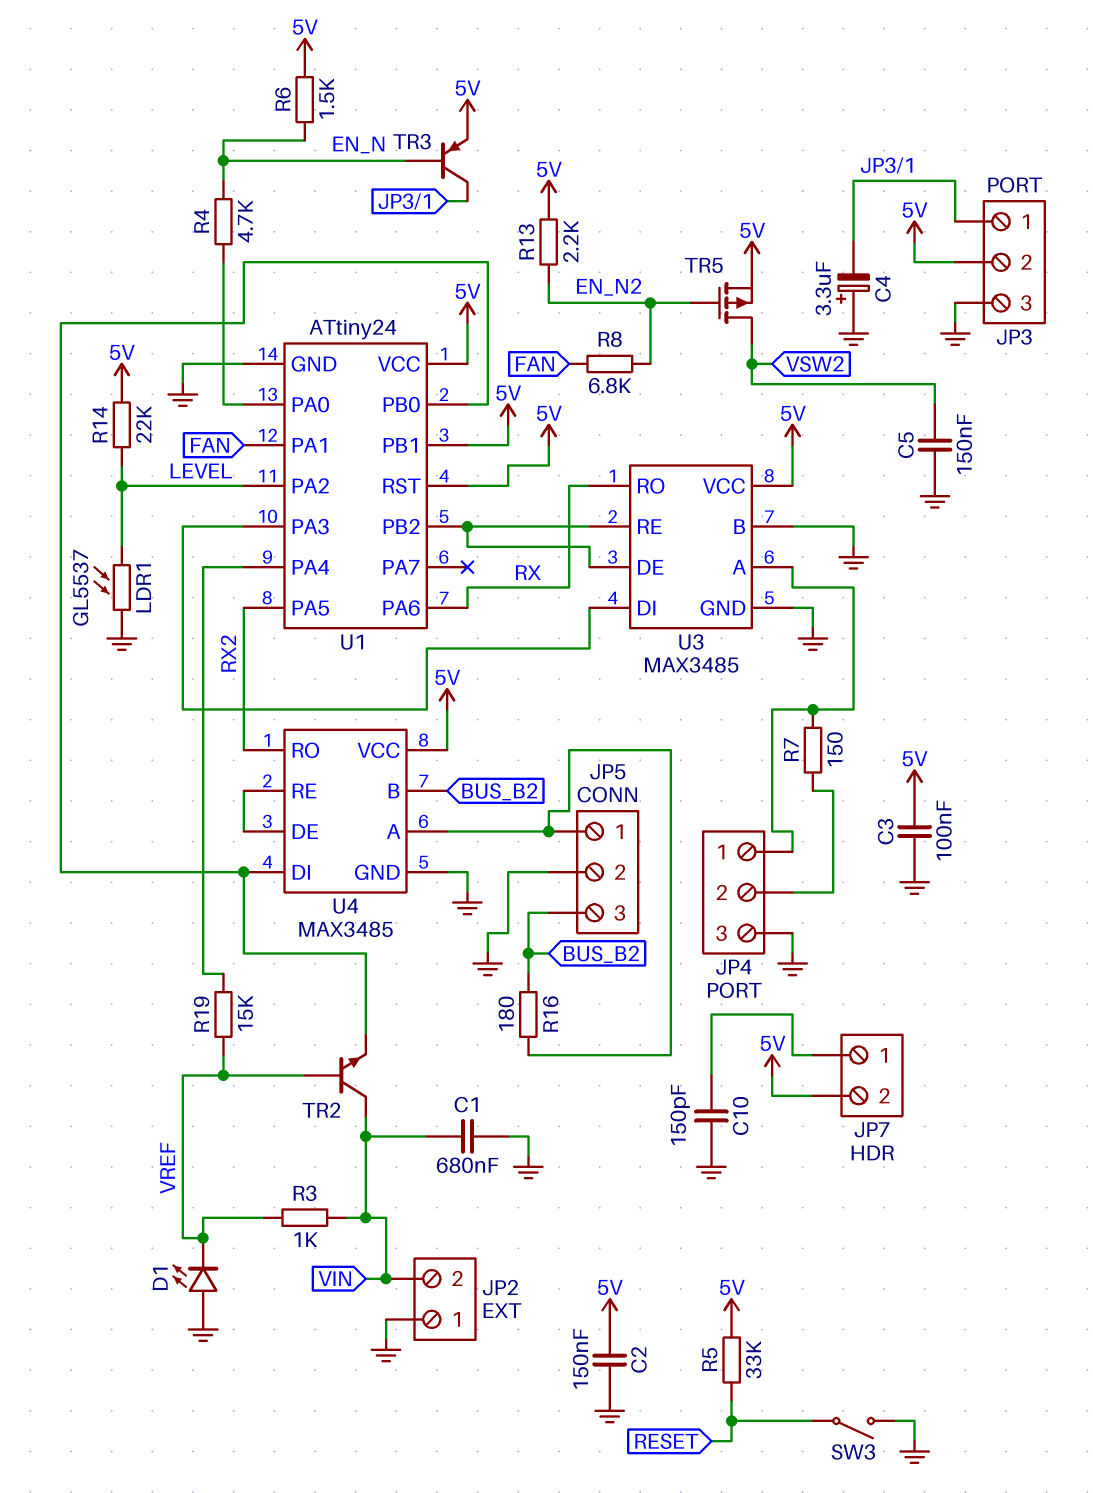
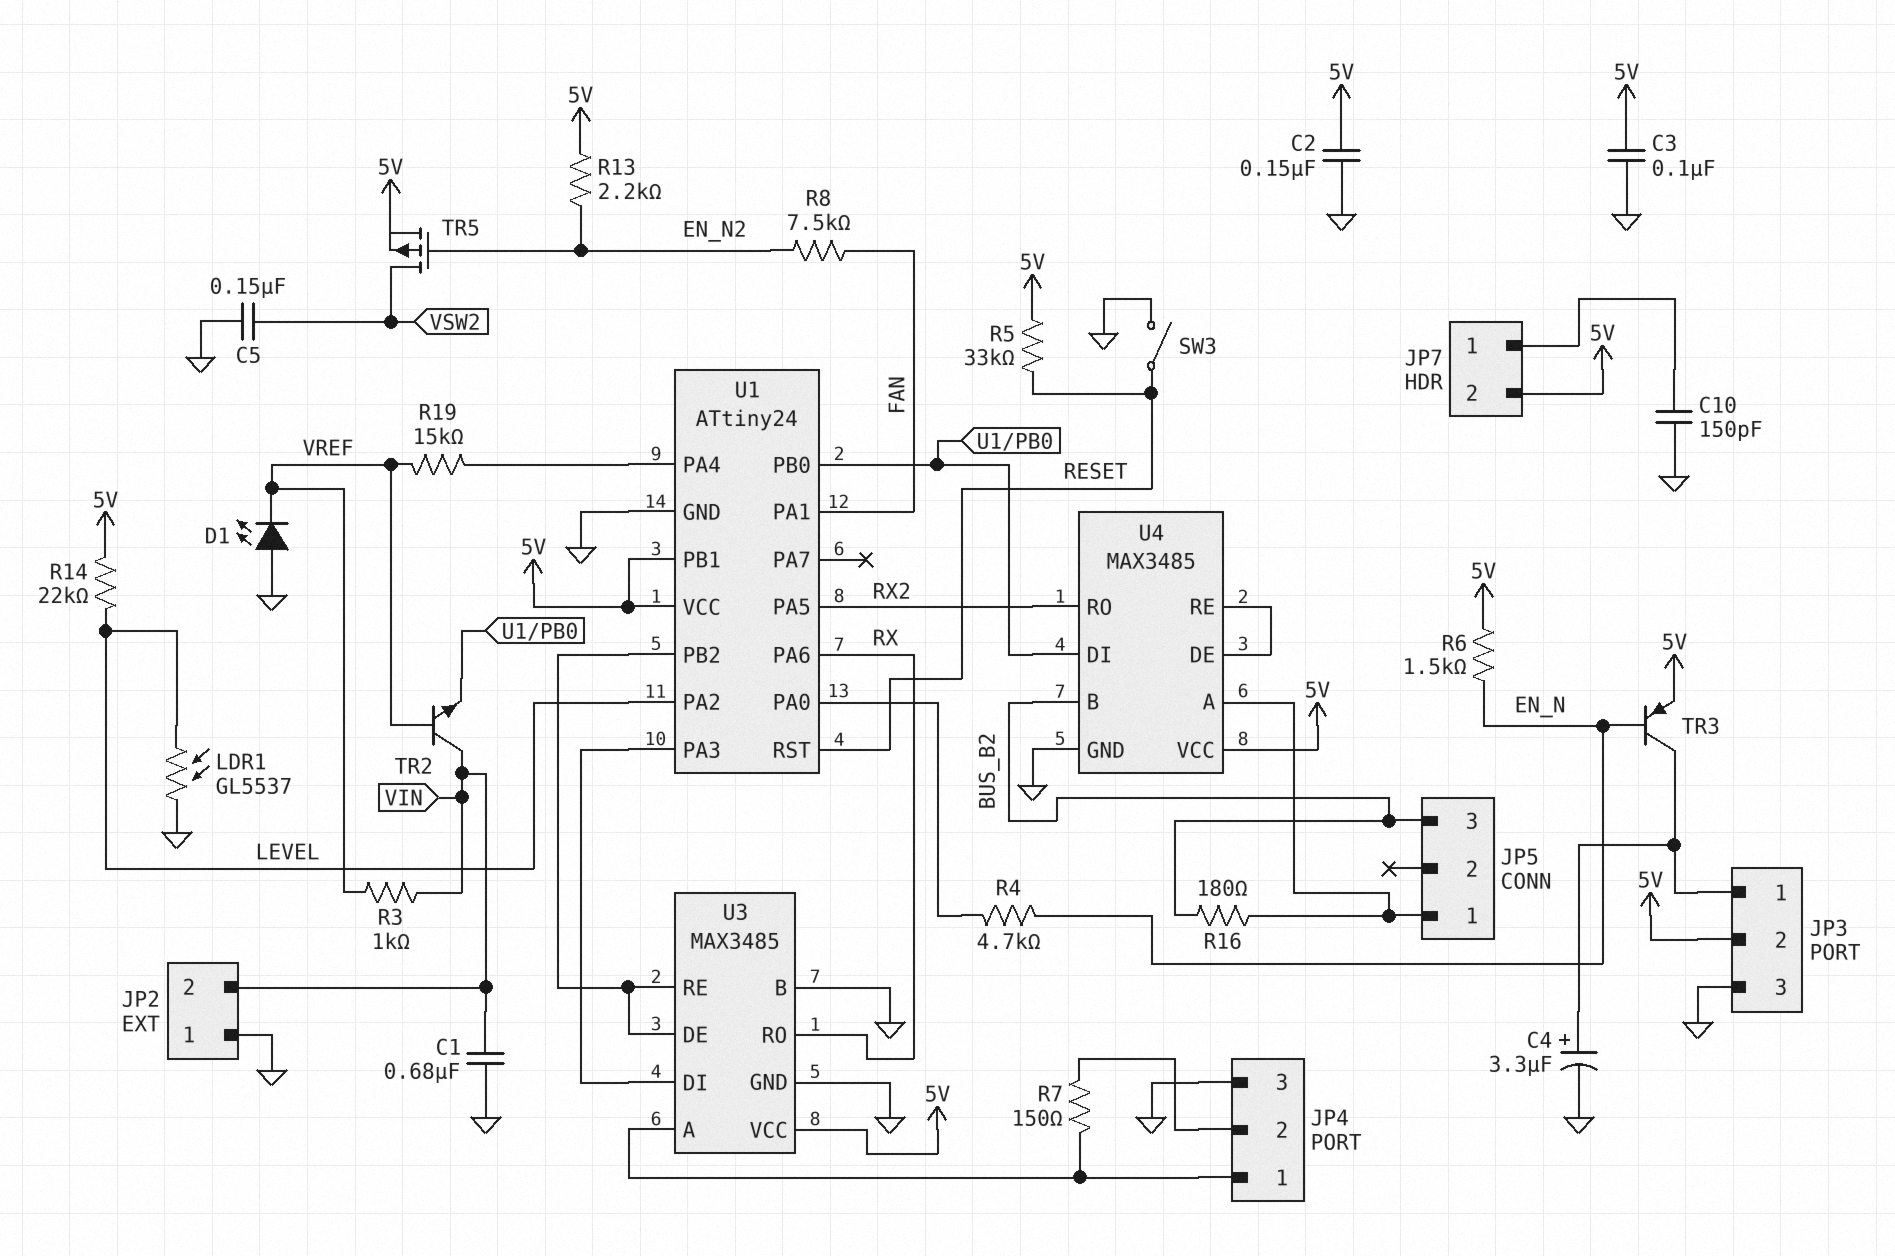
C4: 3.3uF (plus GND, minus JP3/1) -> 3.3uF (plus JP3/1, minus GND)
JP5 pin 2: GND -> none
R8: 6.8k (EN_N2, FAN) -> 7.5k (EN_N2, FAN)
U1 pin RST: 5V -> RESET

